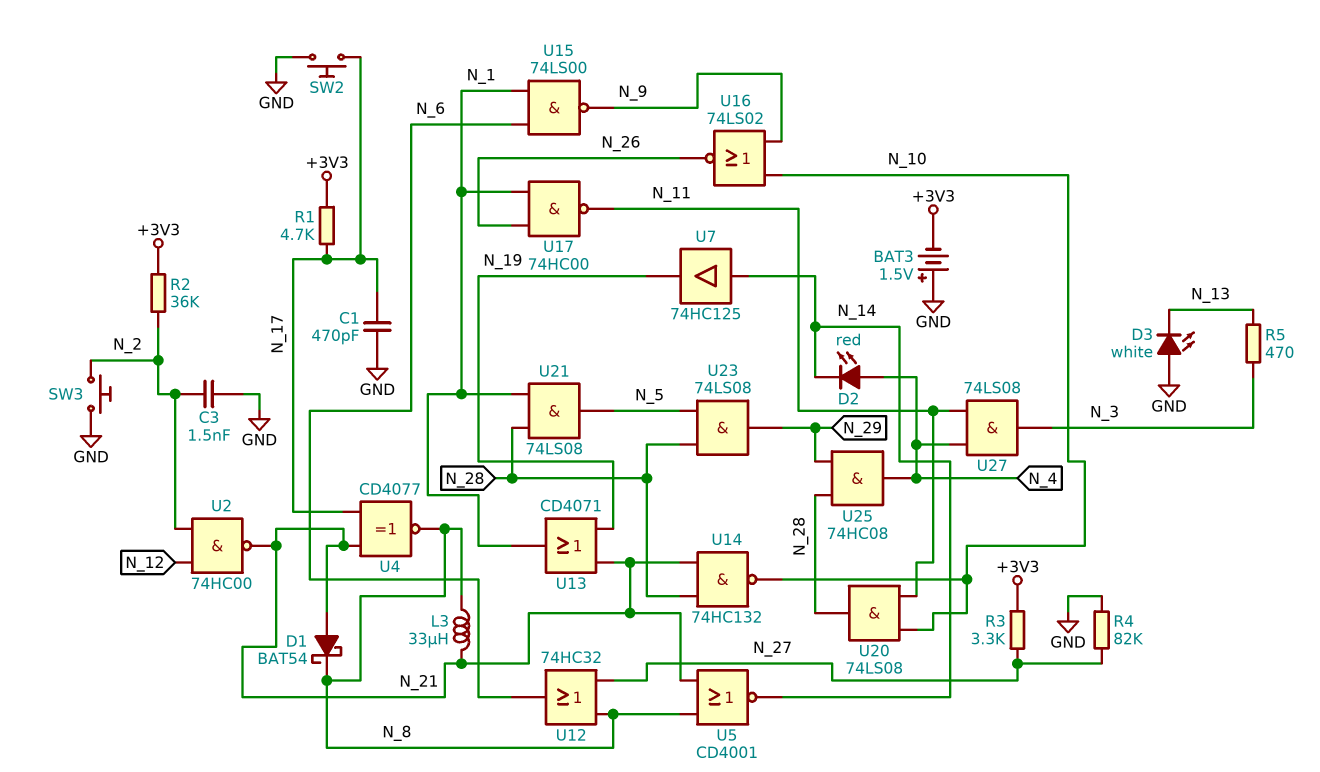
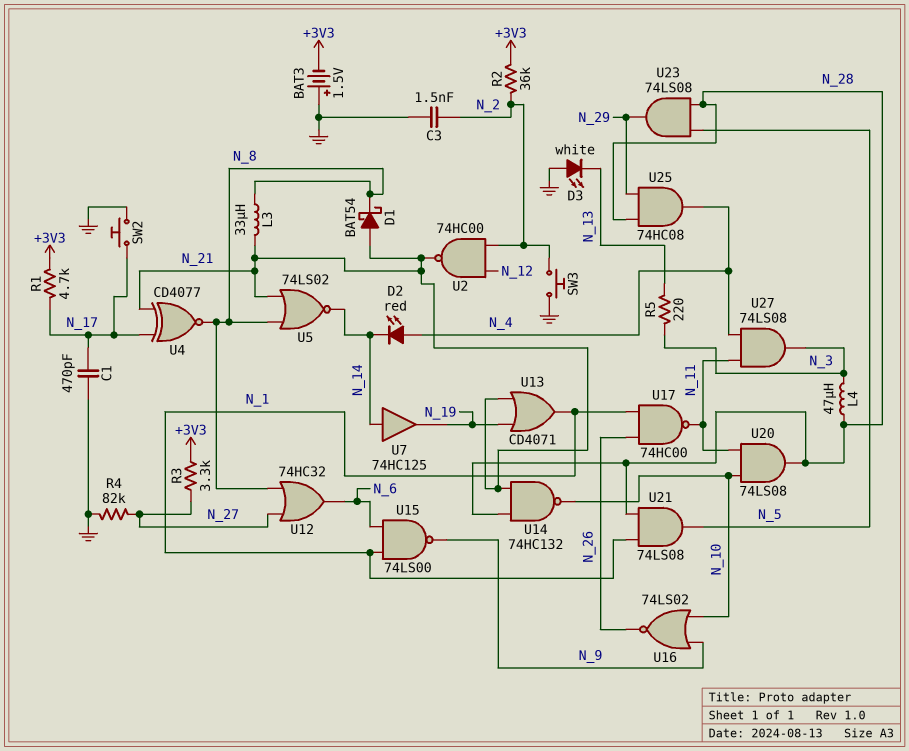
L4: none -> 47uH (N_3, N_28)
R5: 470 (N_3, N_13) -> 220 (N_3, N_13)
U5: NOR CD4001 (in N_8, in N_21, out N_14) -> NOR 74LS02 (in N_8, in N_21, out N_14)

